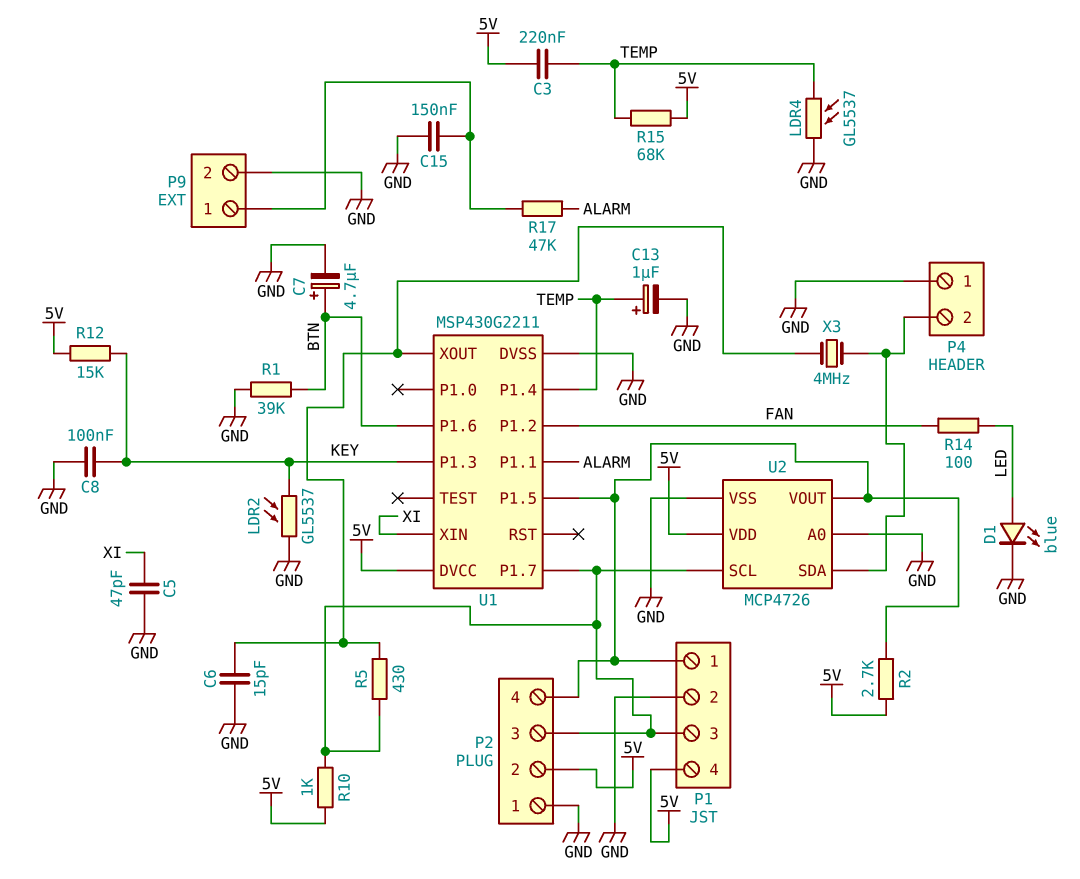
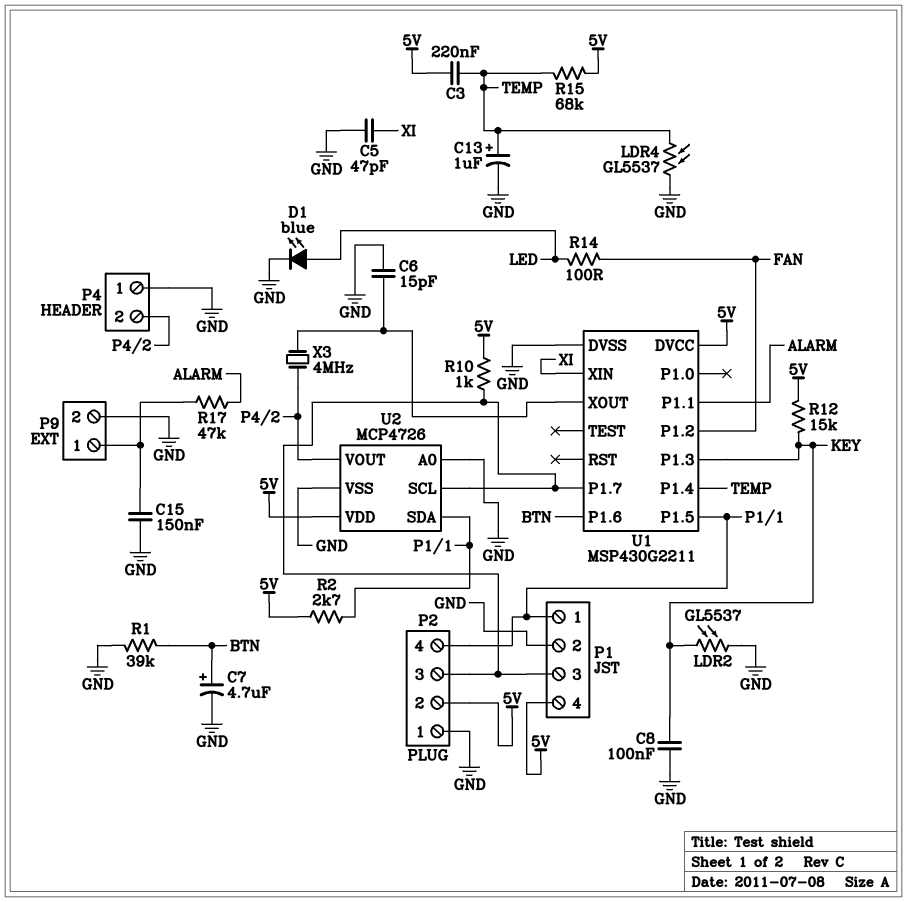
R5: 430 (P1/3, U1/XOUT) -> none
U2 pin SDA: P4/2 -> P1/1
U2 pin VOUT: P1/1 -> P4/2

